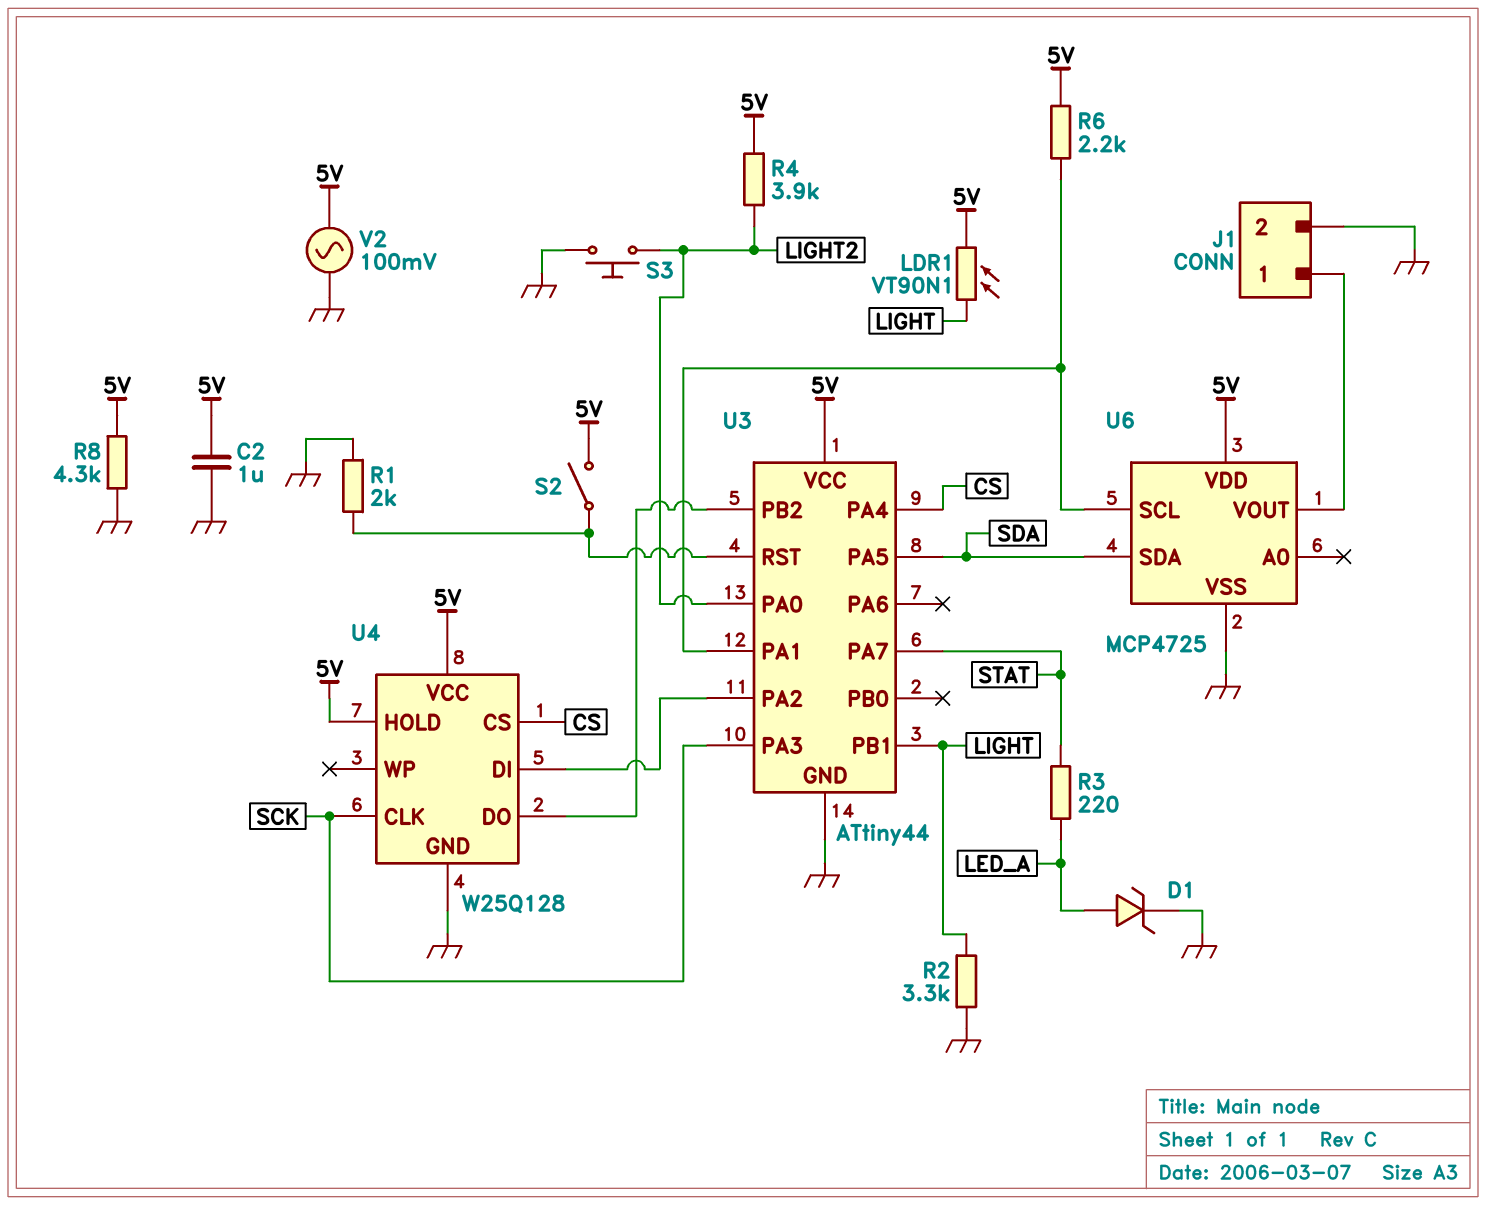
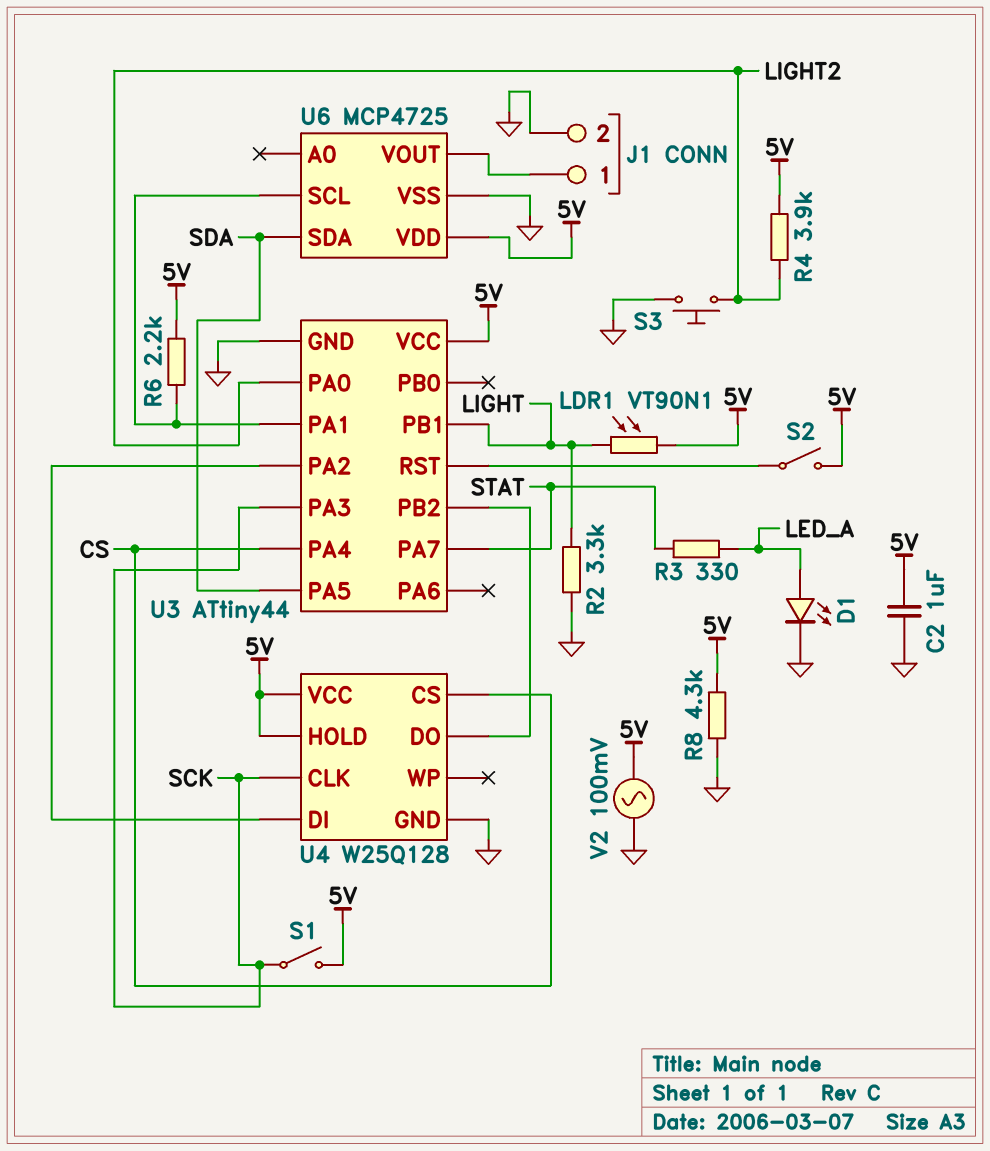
D1: zener (A LED_A, K GND) -> LED (A LED_A, K GND)
R1: 2k (GND, U3/RST) -> none
R3: 220 (LED_A, STAT) -> 330 (LED_A, STAT)
S1: none -> switch (5V, SCK)

